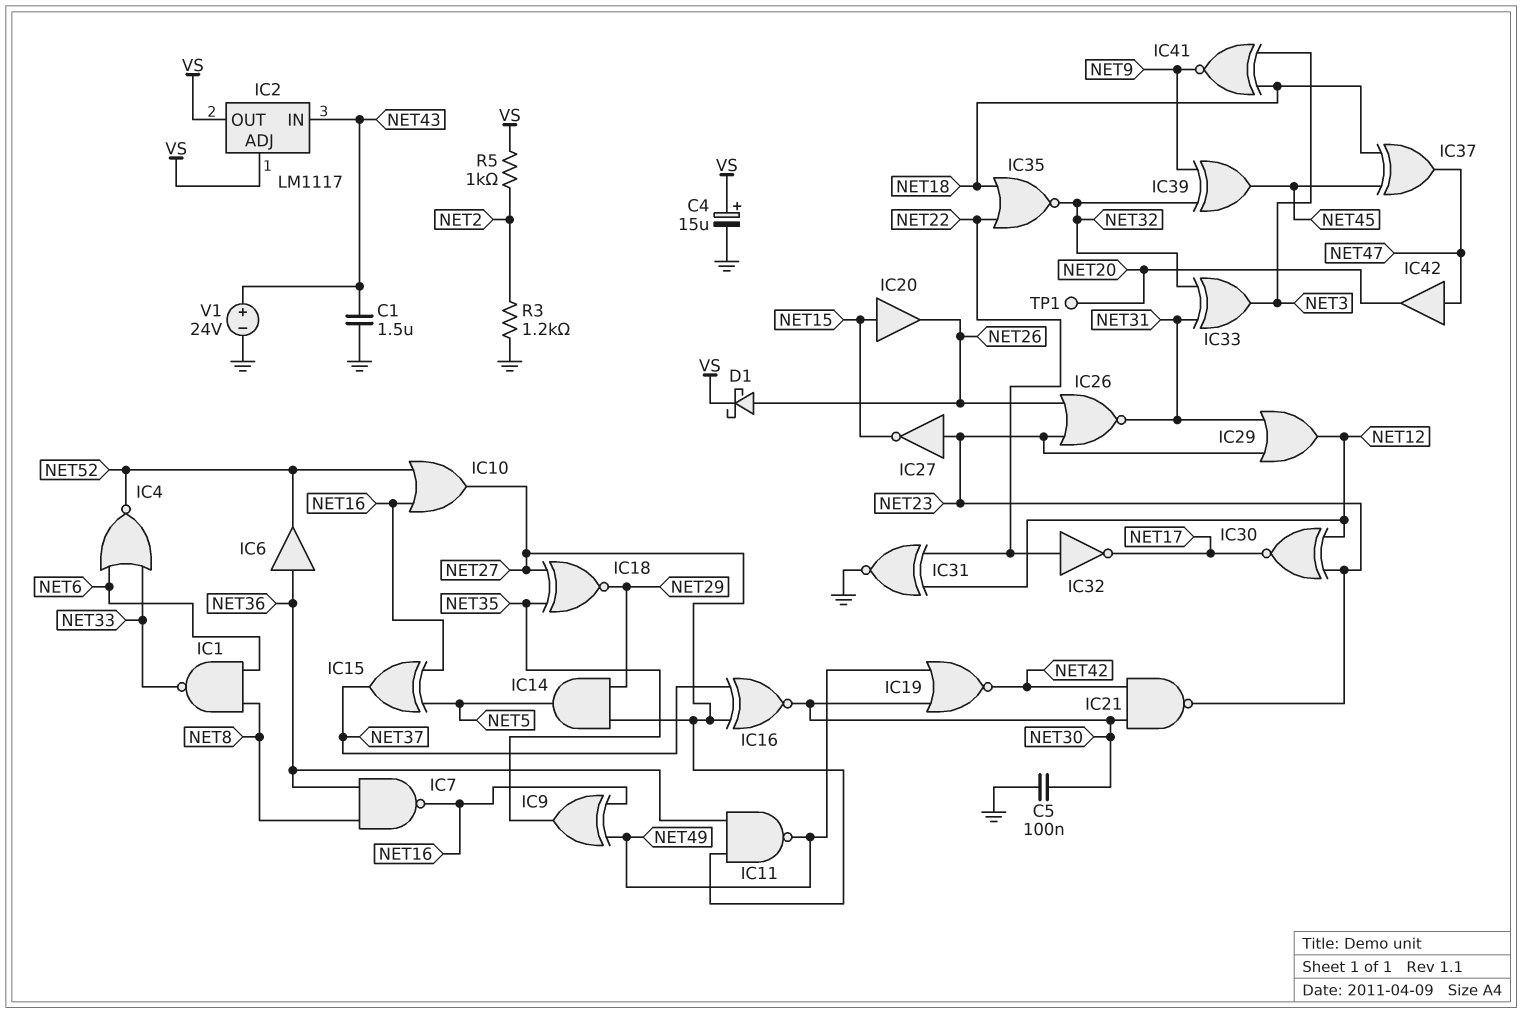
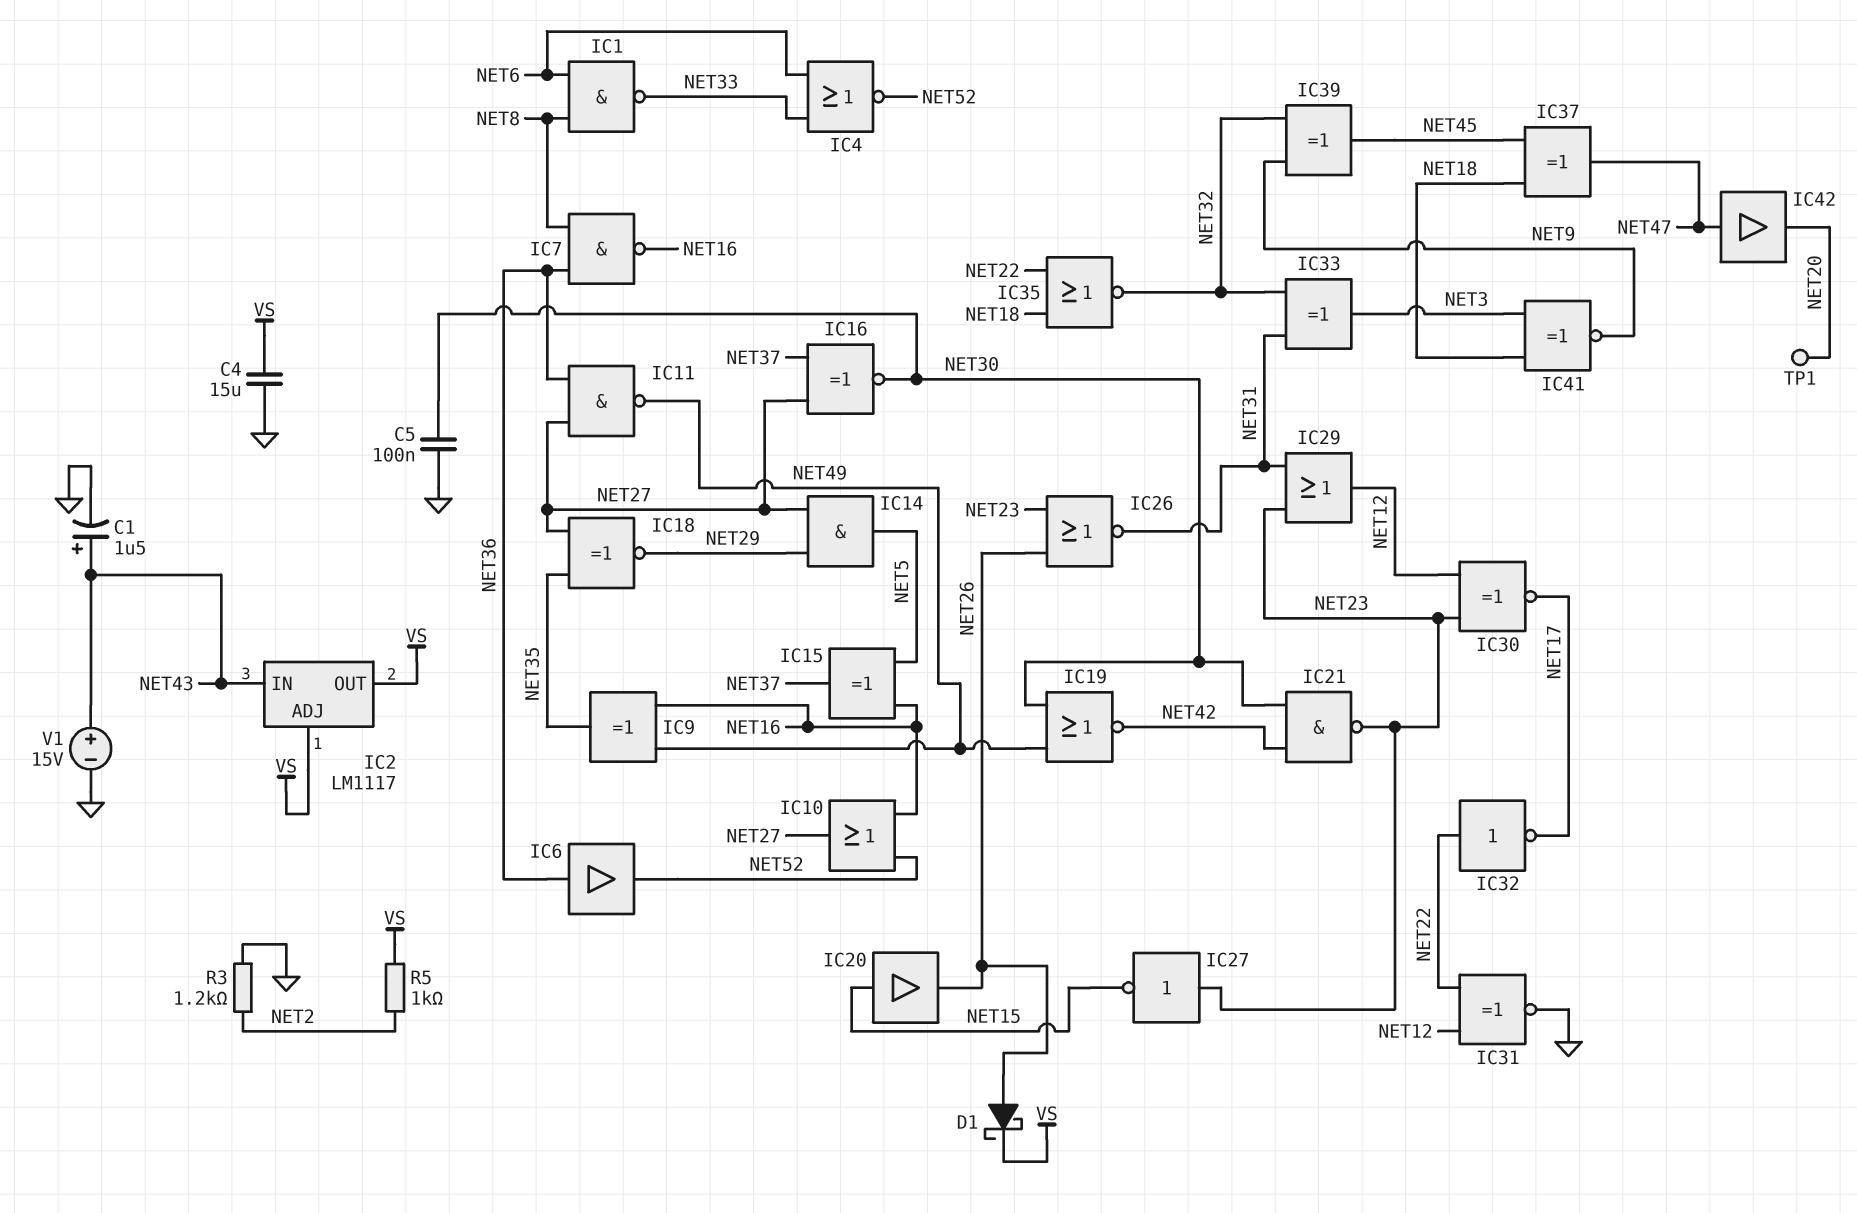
C1: 1.5uF (GND, NET43) -> 1.5uF (plus NET43, minus GND)
C4: 15uF (plus VS, minus GND) -> 15uF (GND, VS)
V1: 24V (plus NET43, minus GND) -> 15V (plus NET43, minus GND)

